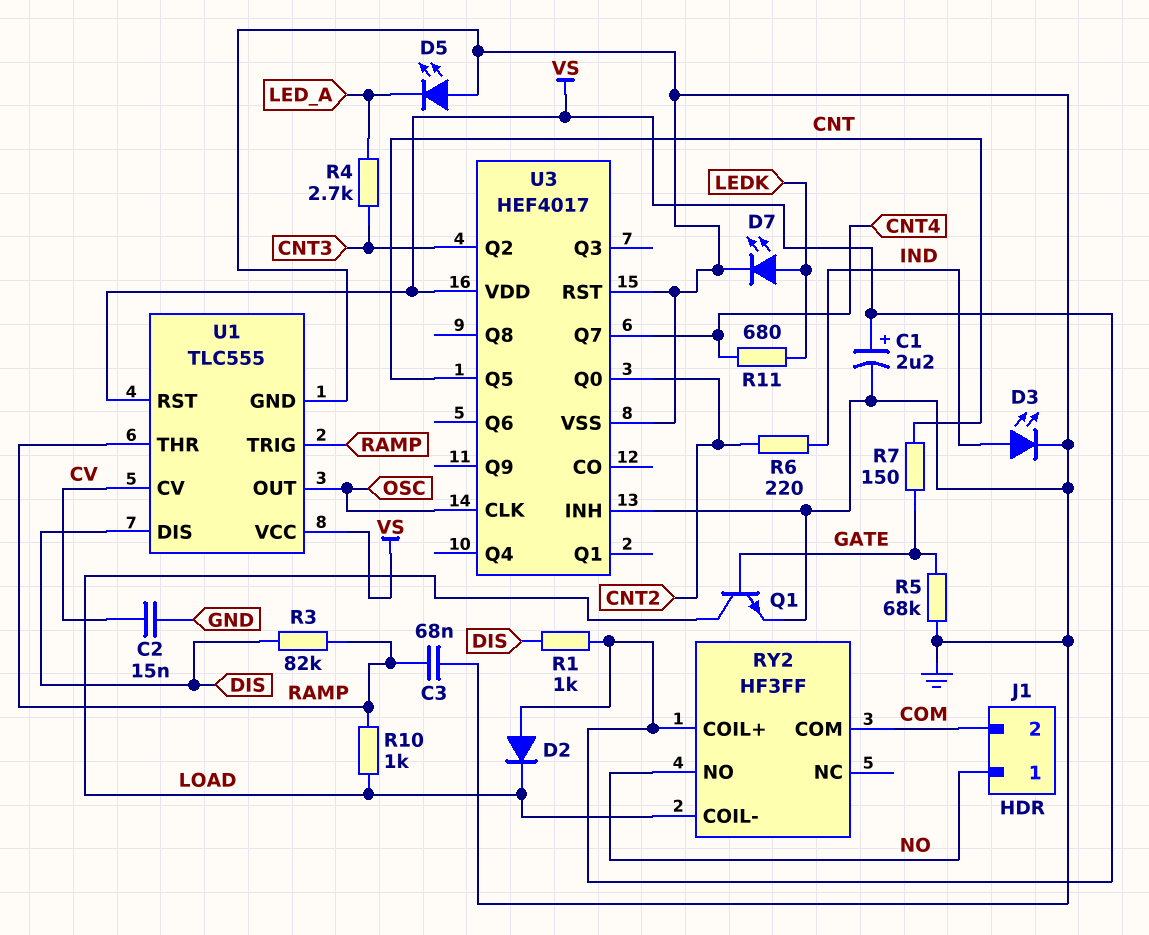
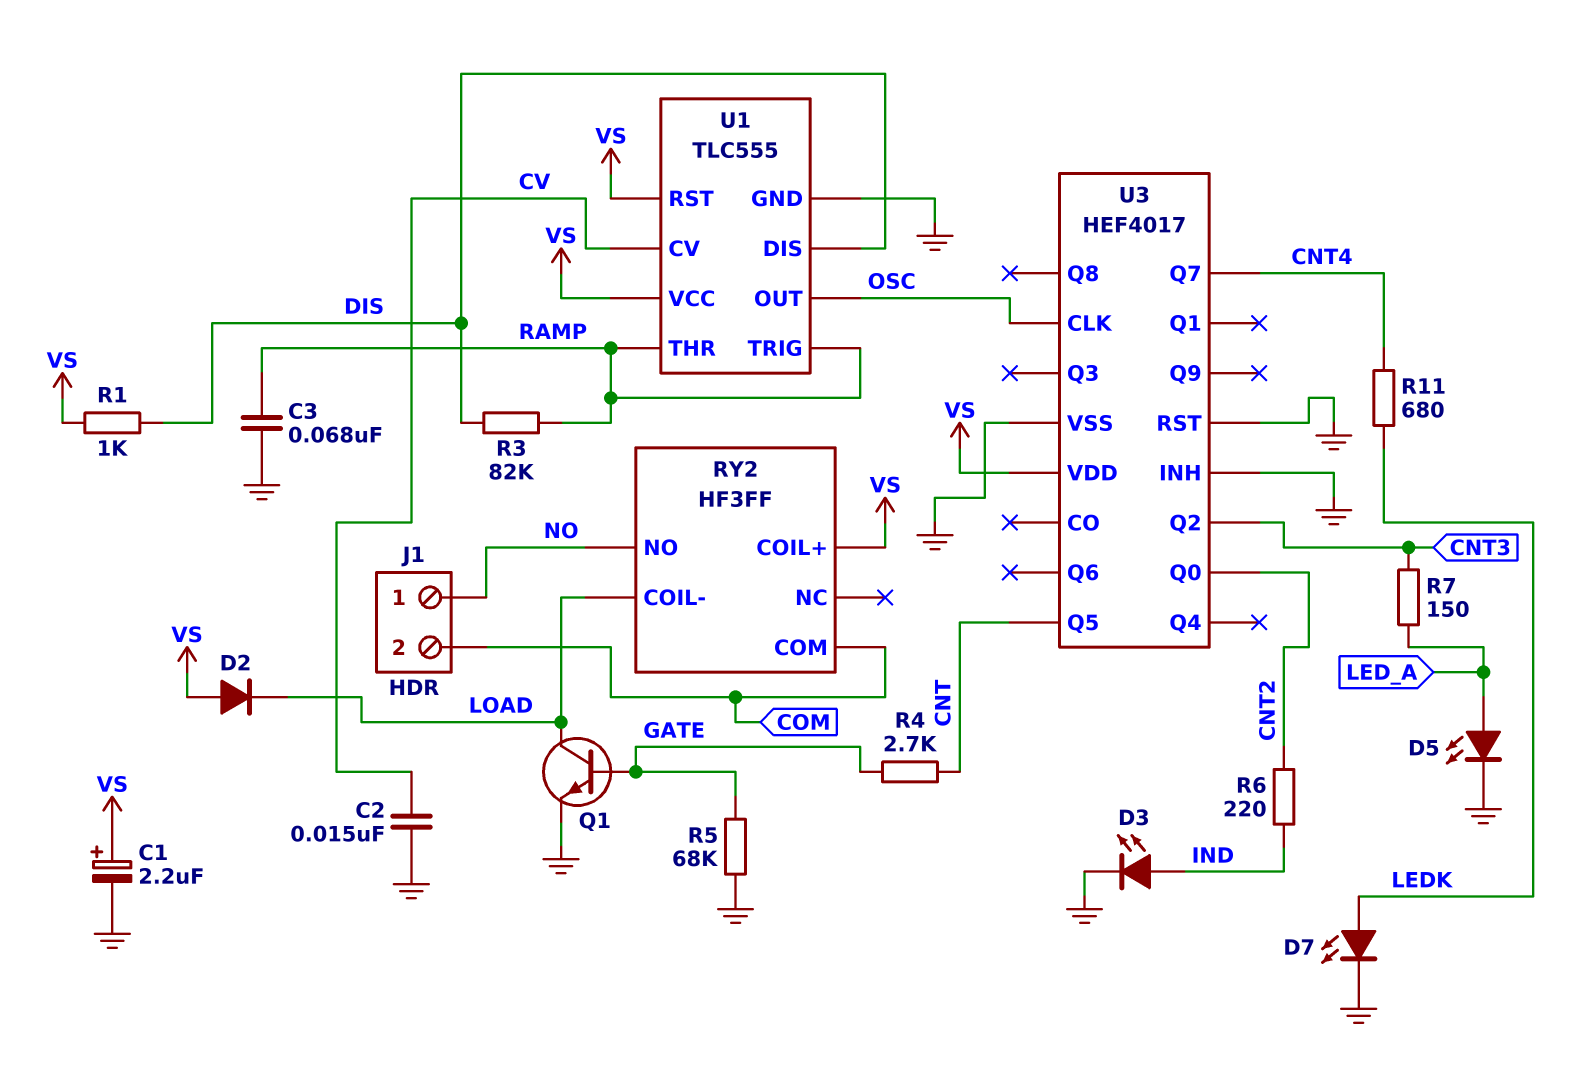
D5: LED (A GND, K LED_A) -> LED (A LED_A, K GND)
R4: 2.7k (CNT3, LED_A) -> 2.7k (CNT, GATE)
R7: 150 (CNT, GATE) -> 150 (CNT3, LED_A)
R10: 1k (LOAD, RAMP) -> none

